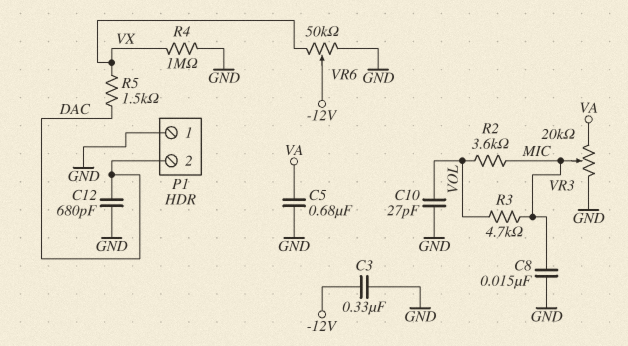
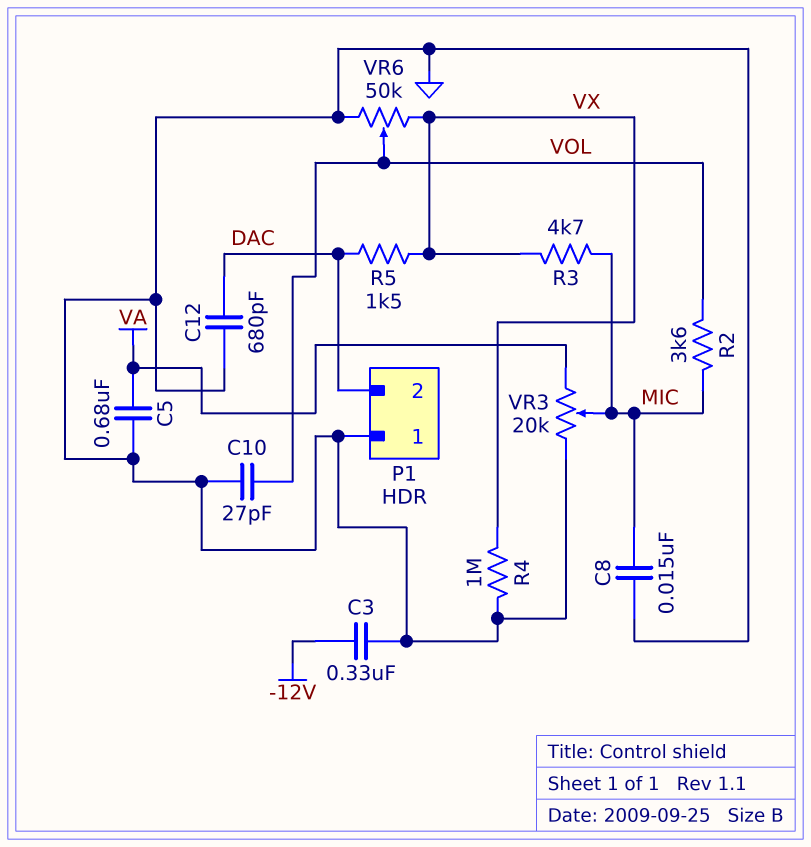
R3: 4.7k (MIC, VOL) -> 4.7k (MIC, VX)
VR6: 50k (GND, VX, wiper -12V) -> 50k (GND, VX, wiper VOL)

